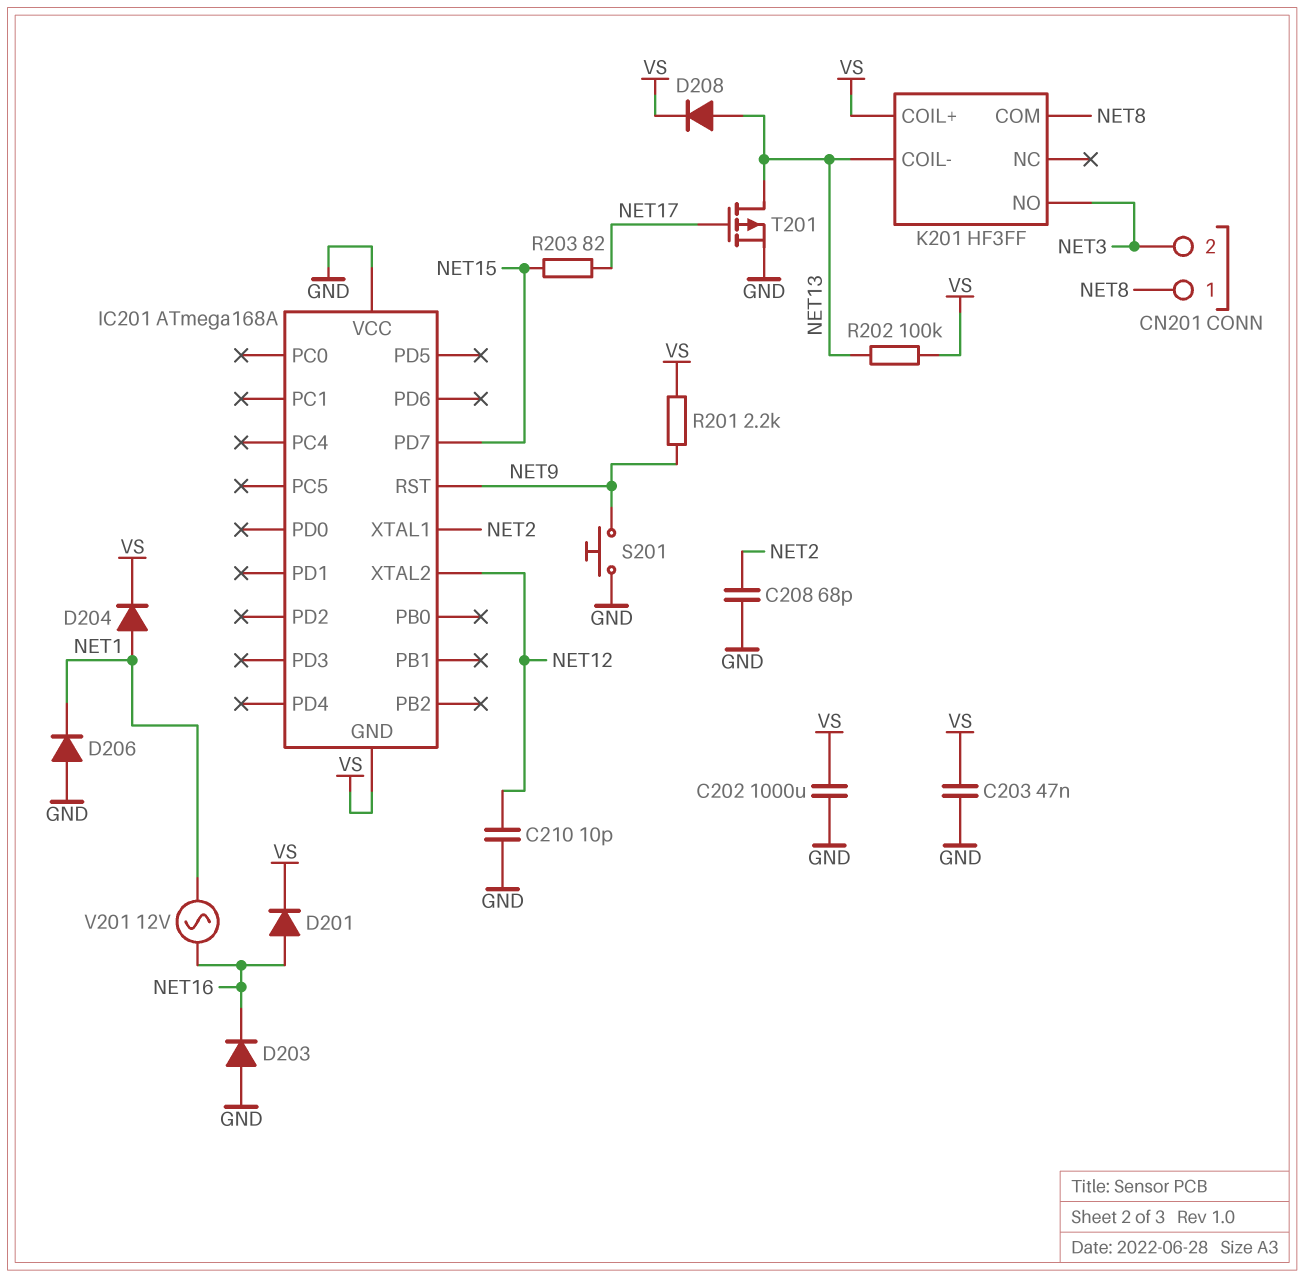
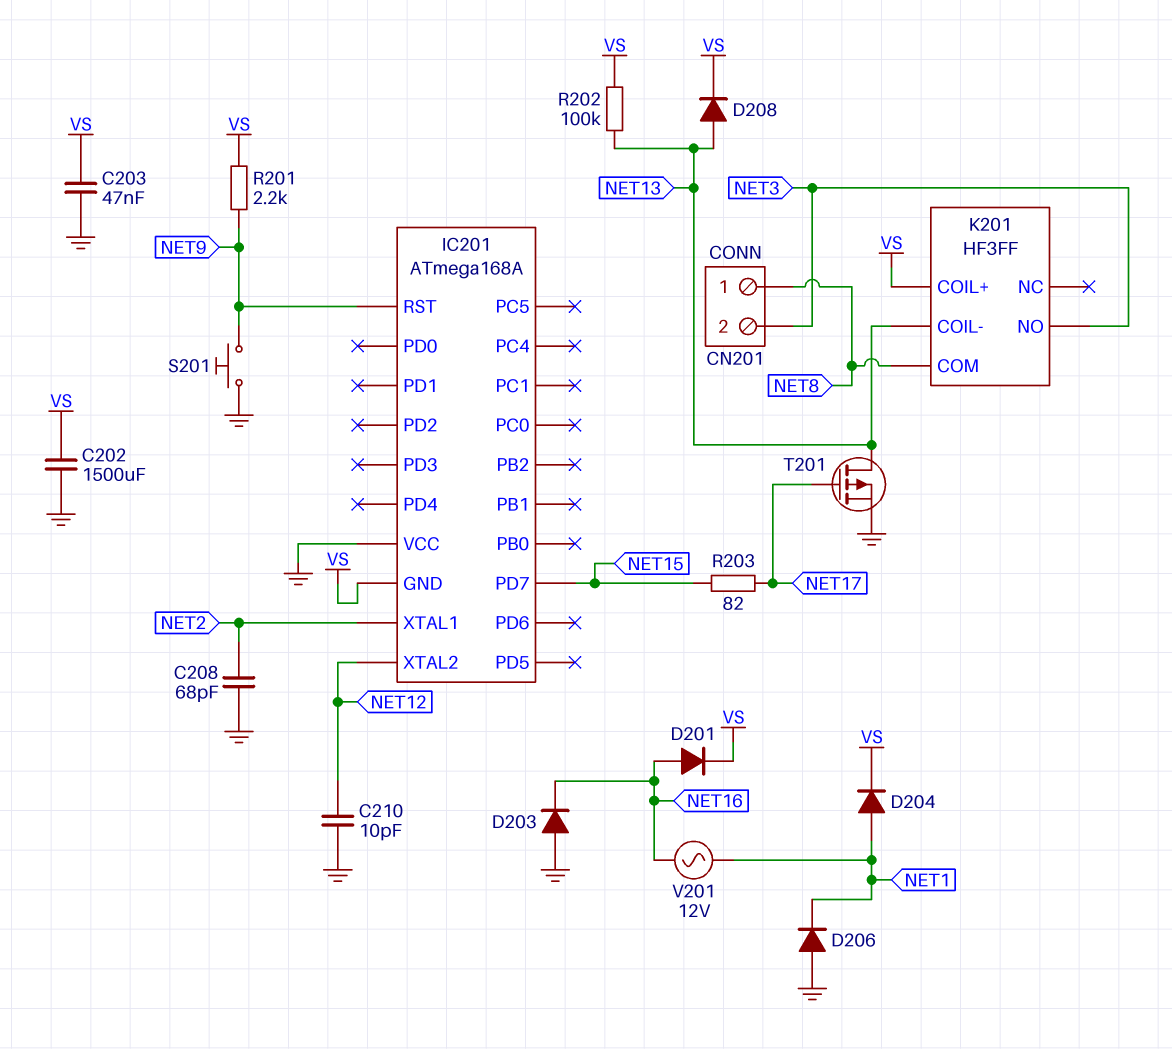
C202: 1000uF (GND, VS) -> 1500uF (GND, VS)

